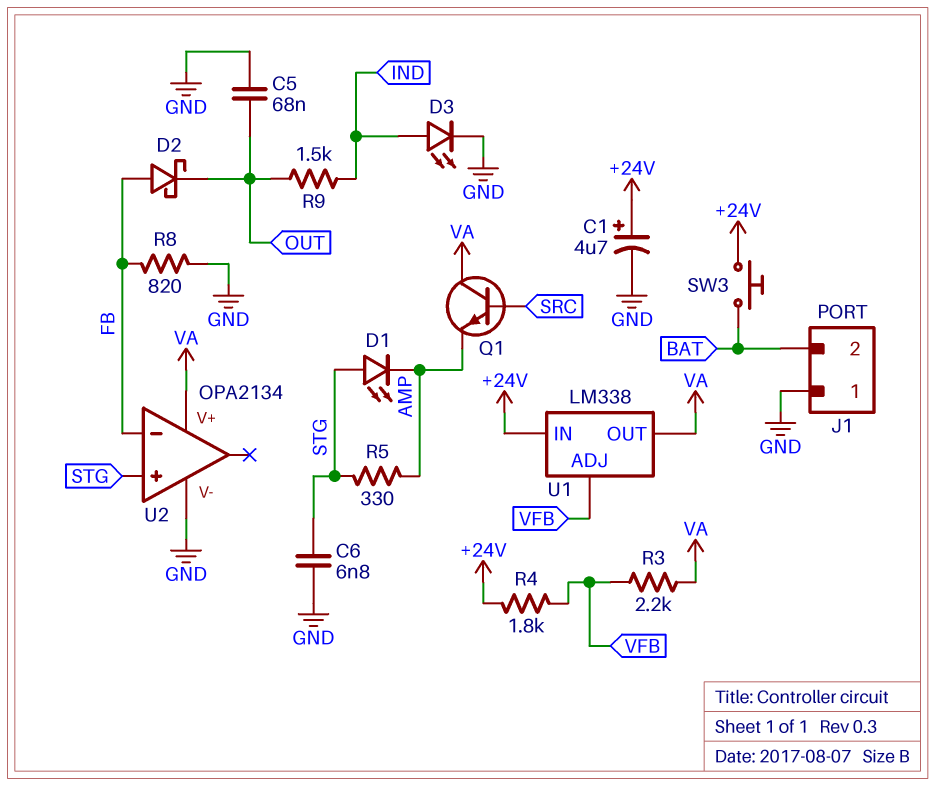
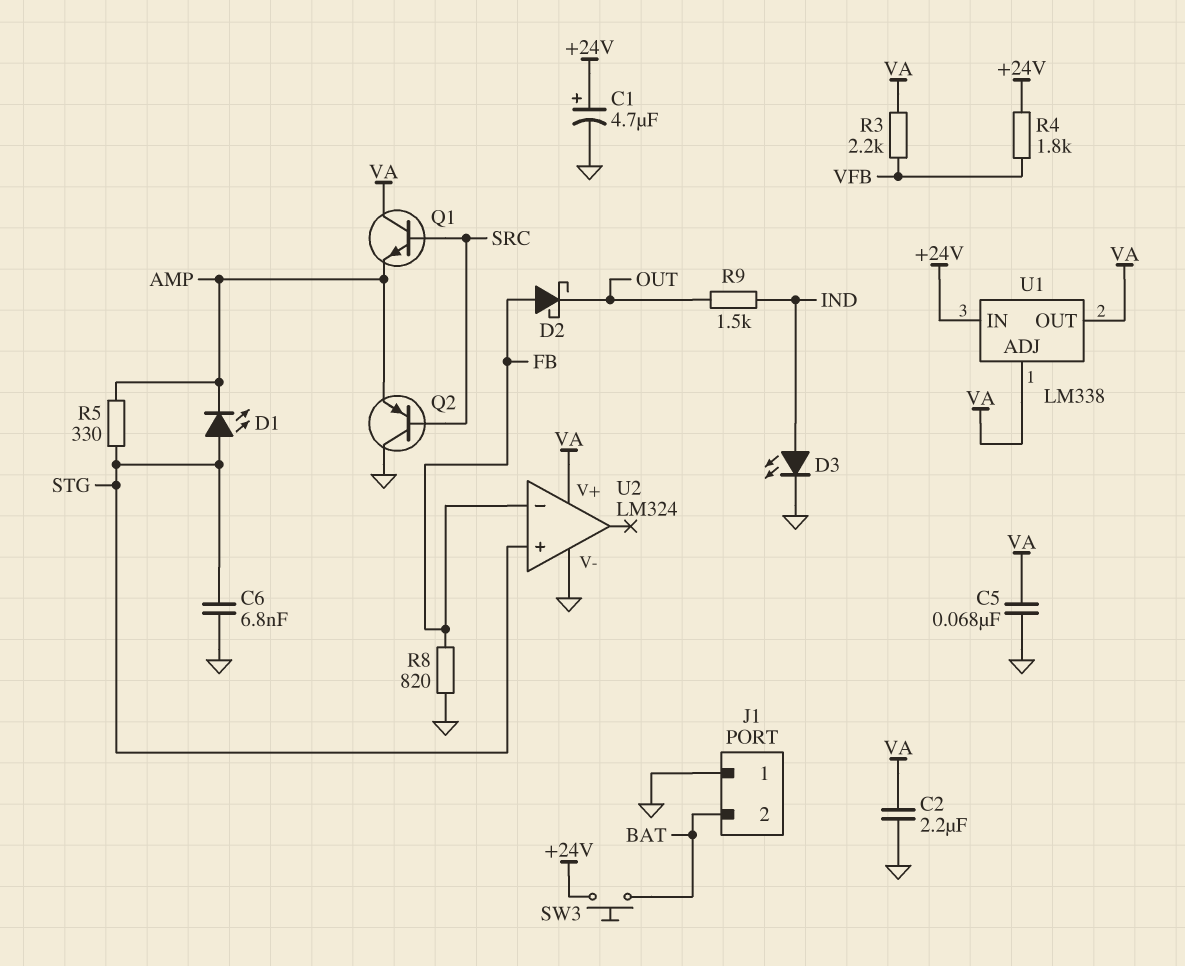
C2: none -> 2.2uF (GND, VA)
C5: 68nF (GND, OUT) -> 68nF (GND, VA)
Q2: none -> PNP (B SRC, C GND, E AMP)
U1 pin ADJ: VFB -> VA
U2: OPA2134 -> LM324

